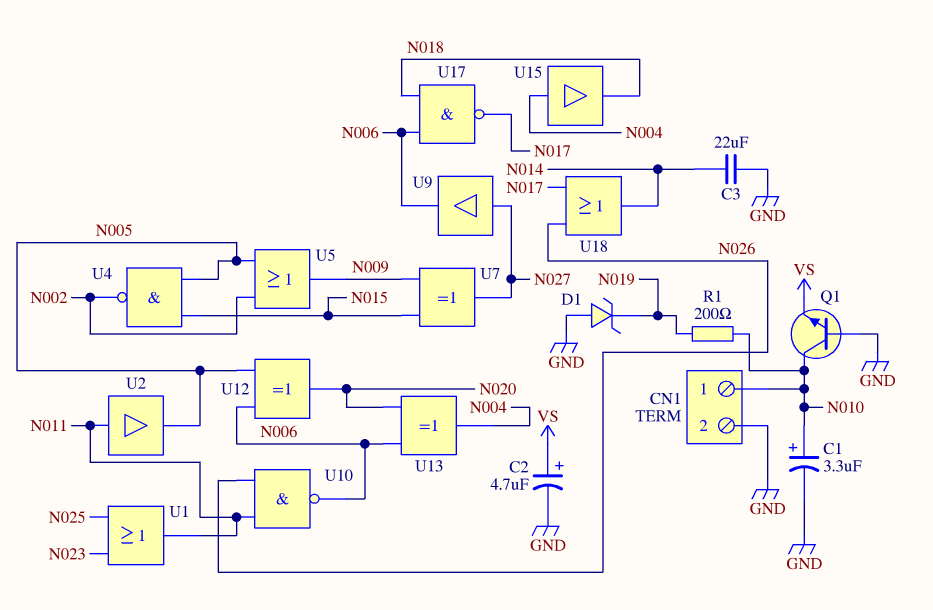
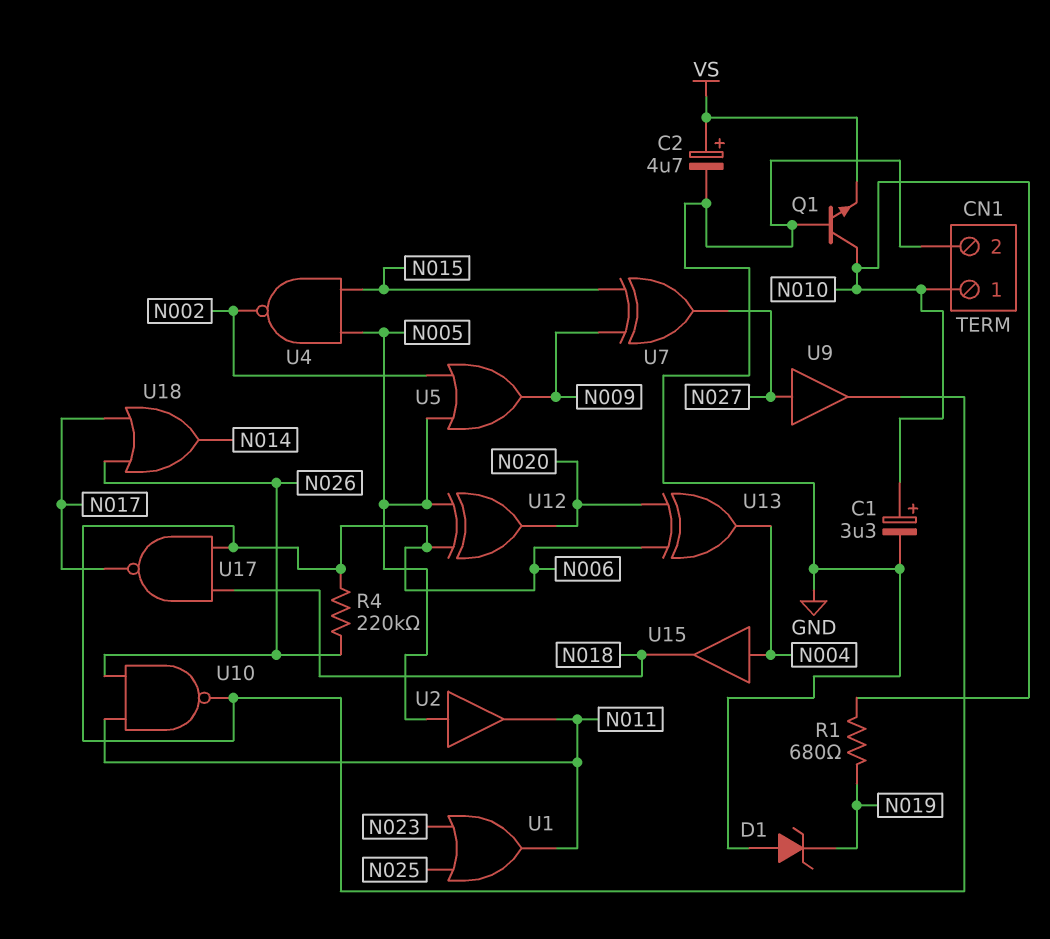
C3: 22uF (GND, N014) -> none
R1: 200 (N010, N019) -> 680 (N010, N019)
R4: none -> 220k (N006, N026)
U2: buffer (in N011, out N005) -> buffer (in N005, out N011)

